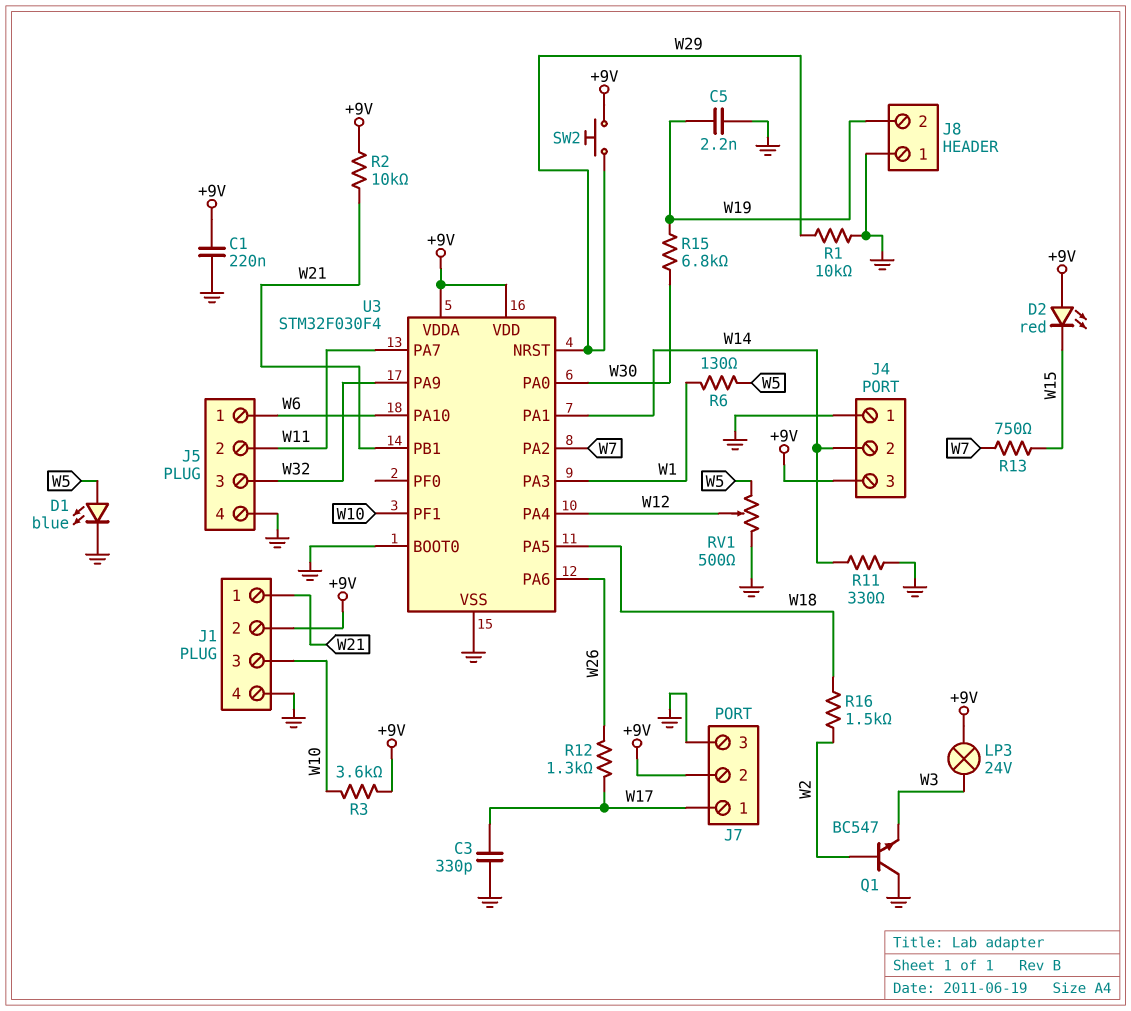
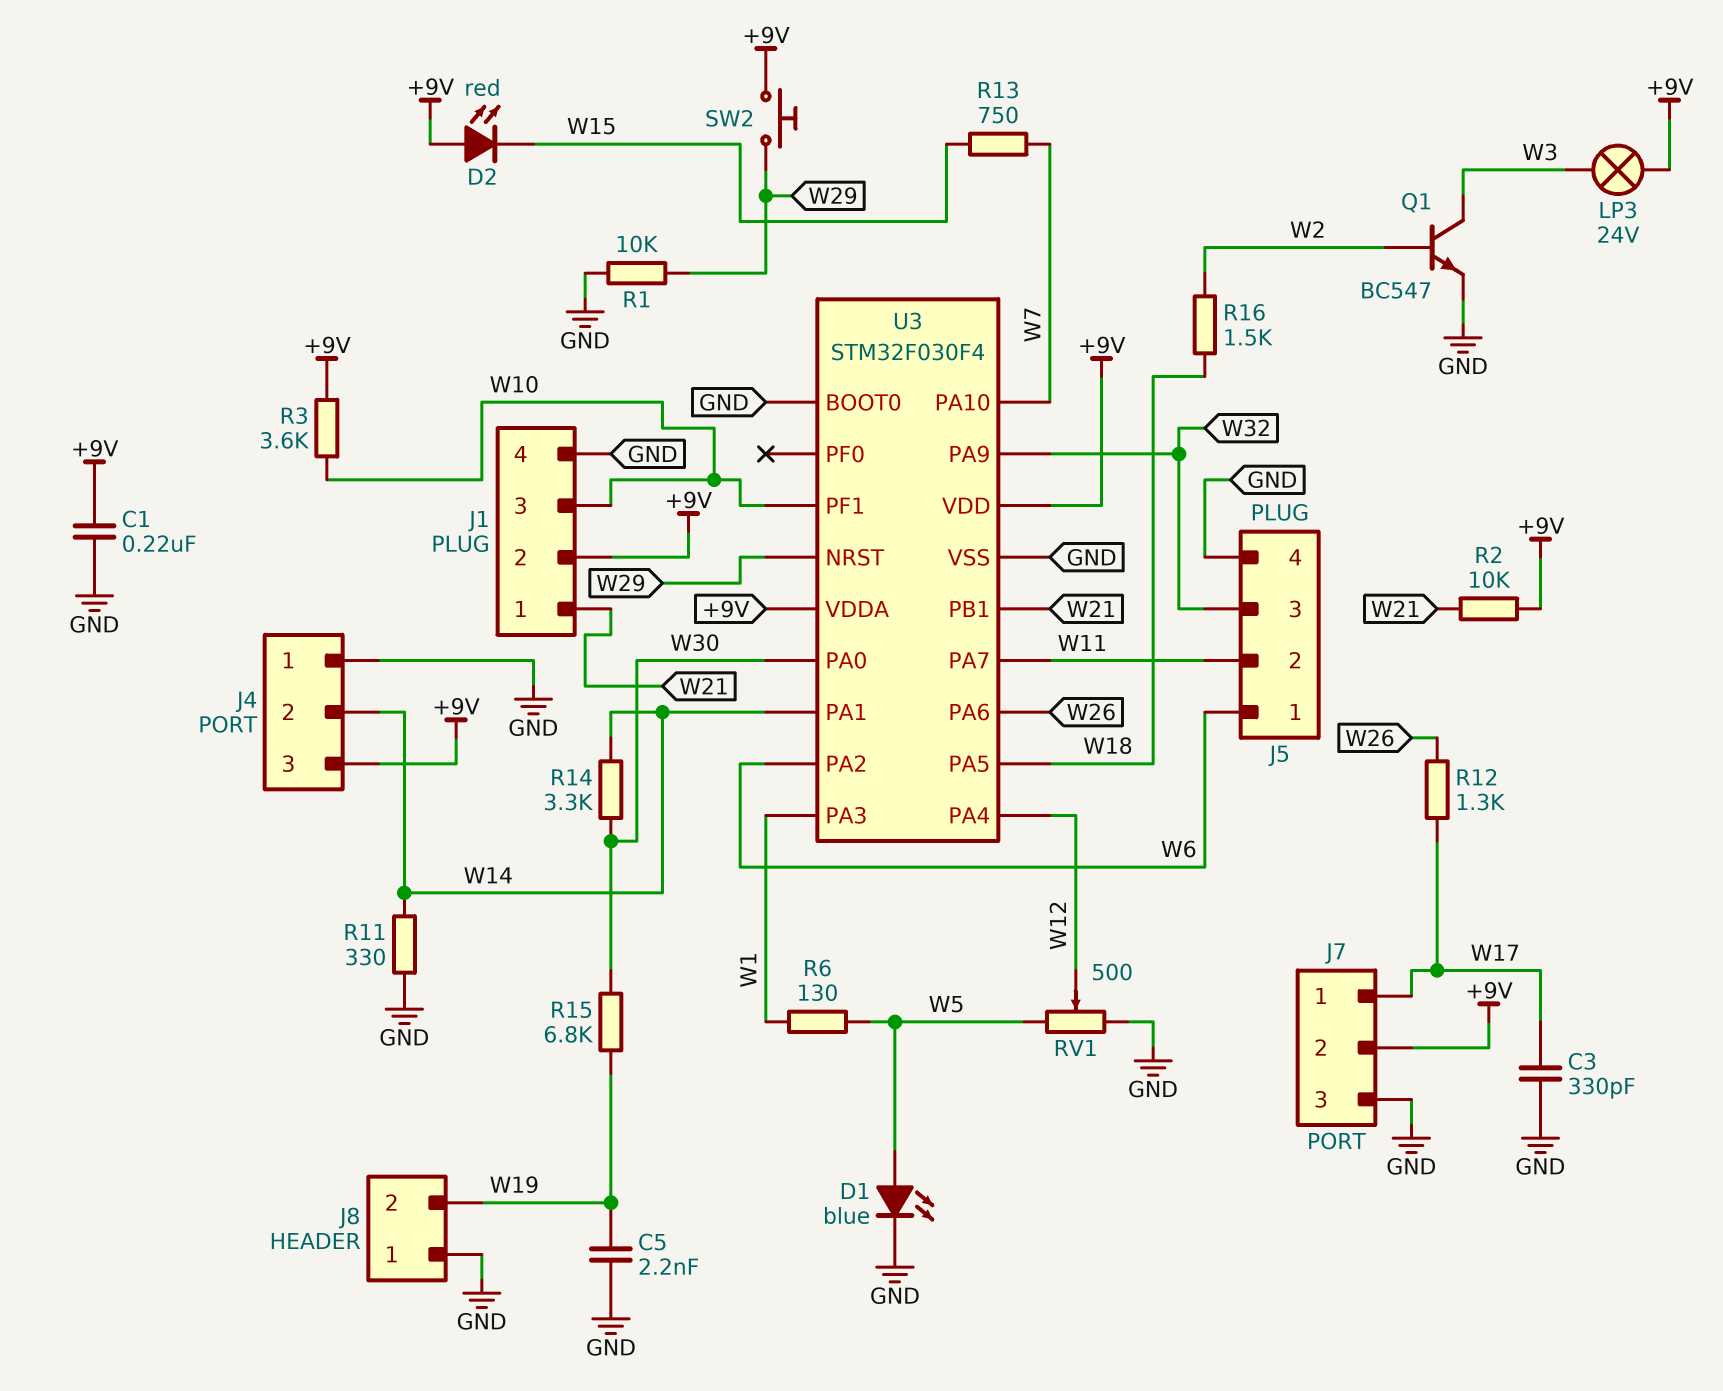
Q1: NPN BC547 (B W2, C GND, E W3) -> NPN BC547 (B W2, C W3, E GND)
R14: none -> 3.3k (W14, W30)
U3 pin PA2: W7 -> W6
U3 pin PA10: W6 -> W7

